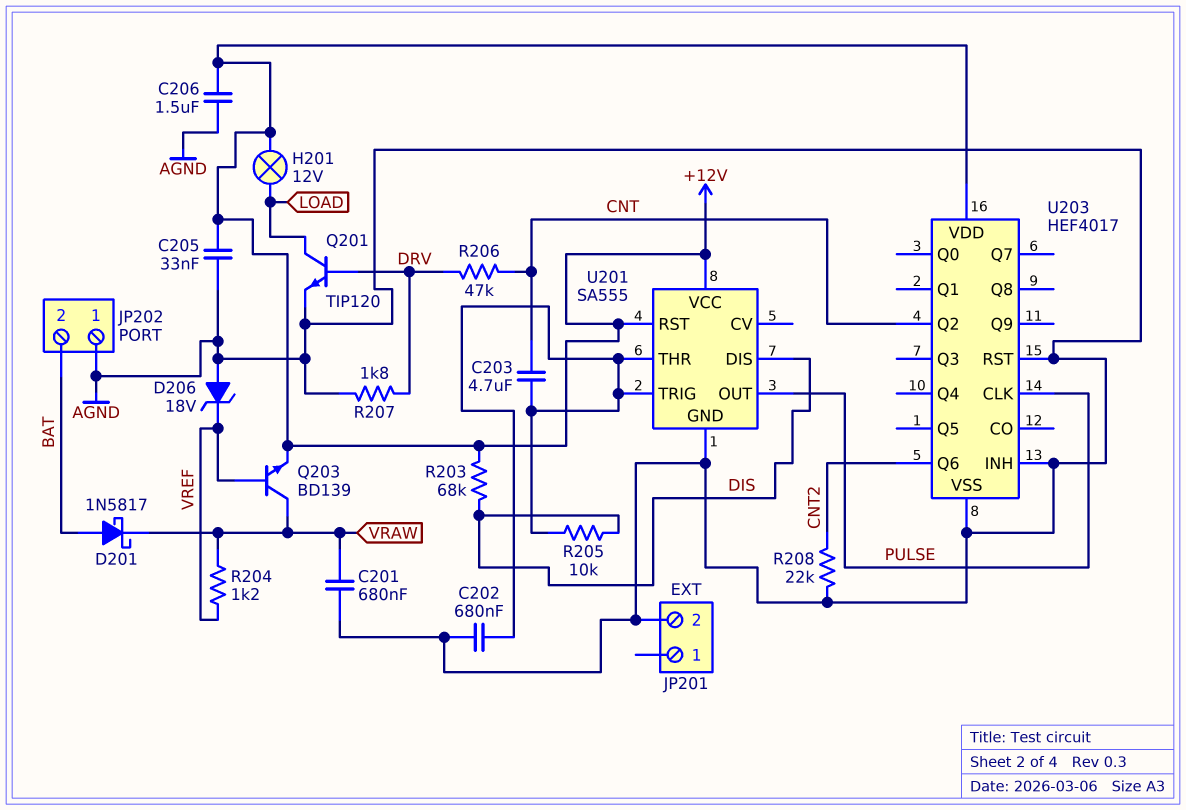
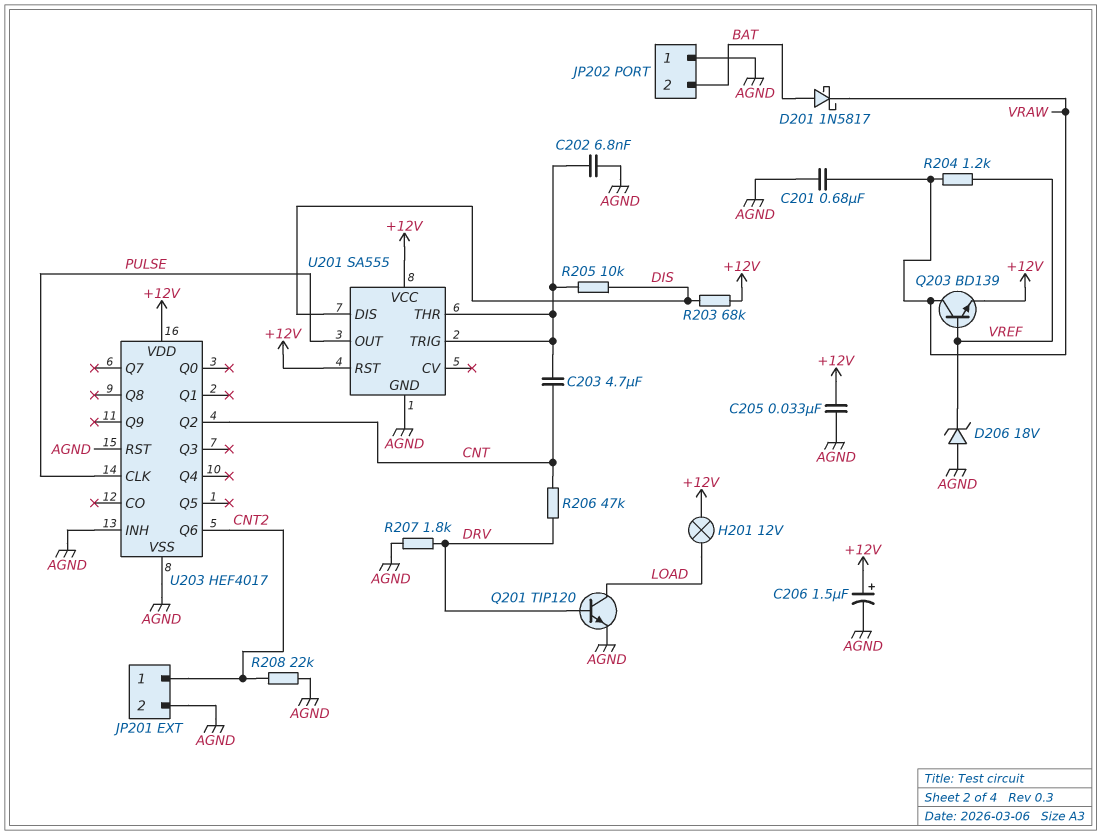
C202: 680nF (AGND, U201/THR) -> 6.8nF (AGND, U201/THR)
C206: 1.5uF (+12V, AGND) -> 1.5uF (plus +12V, minus AGND)
JP201 pin 1: none -> CNT2

